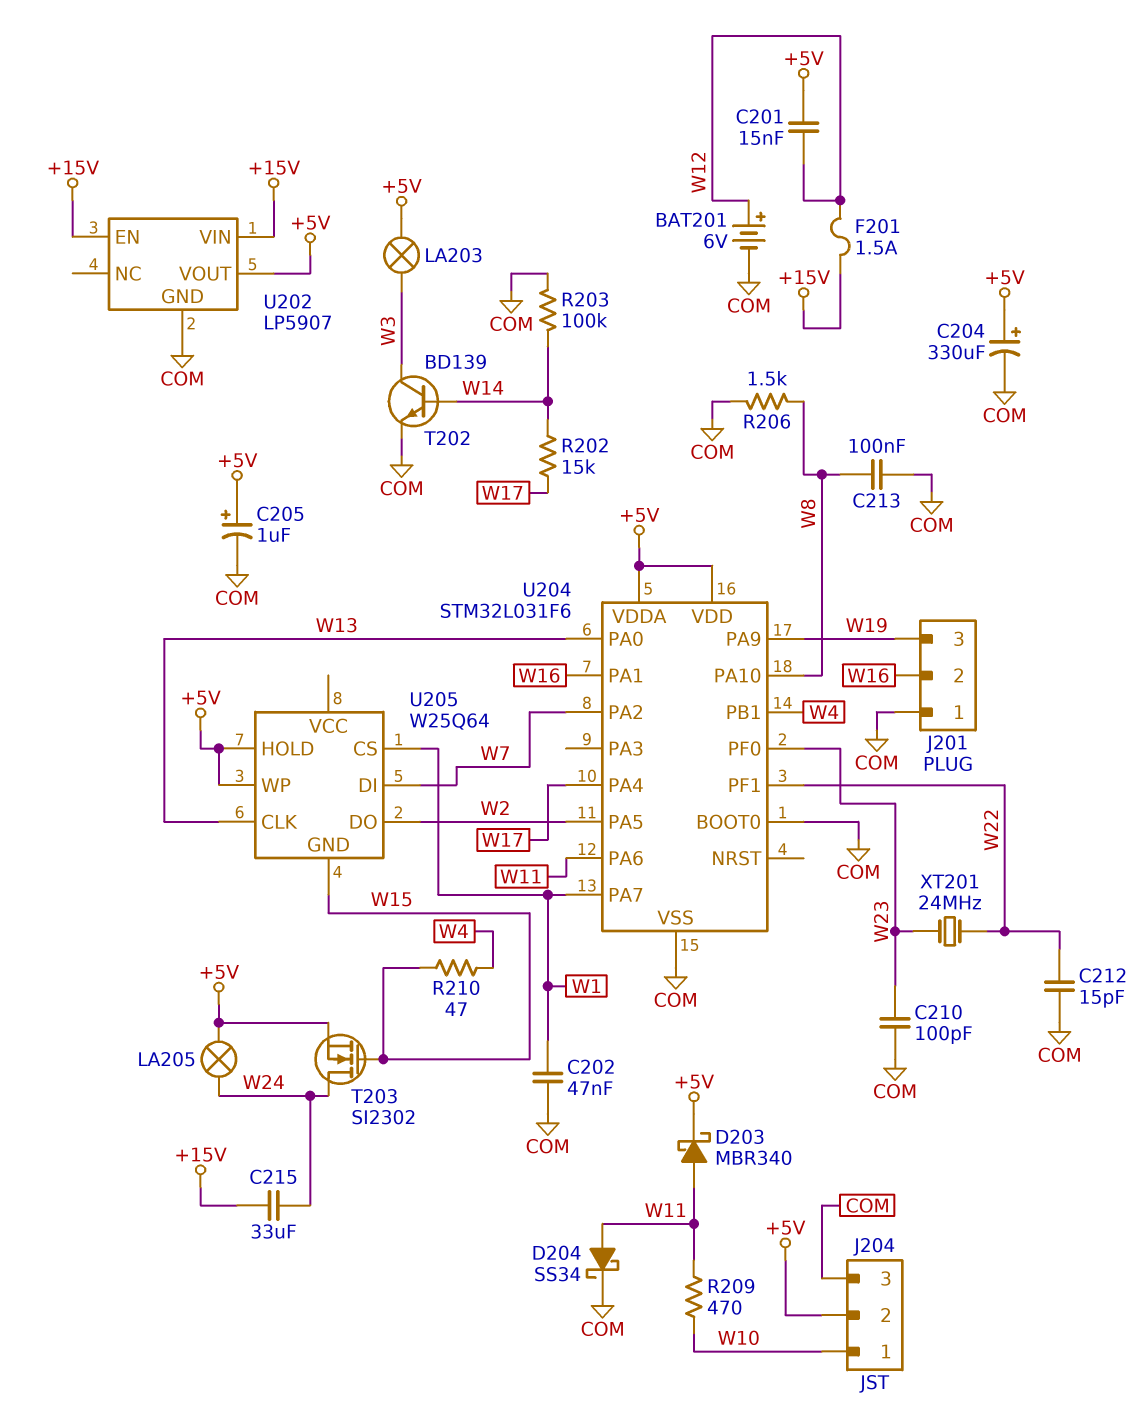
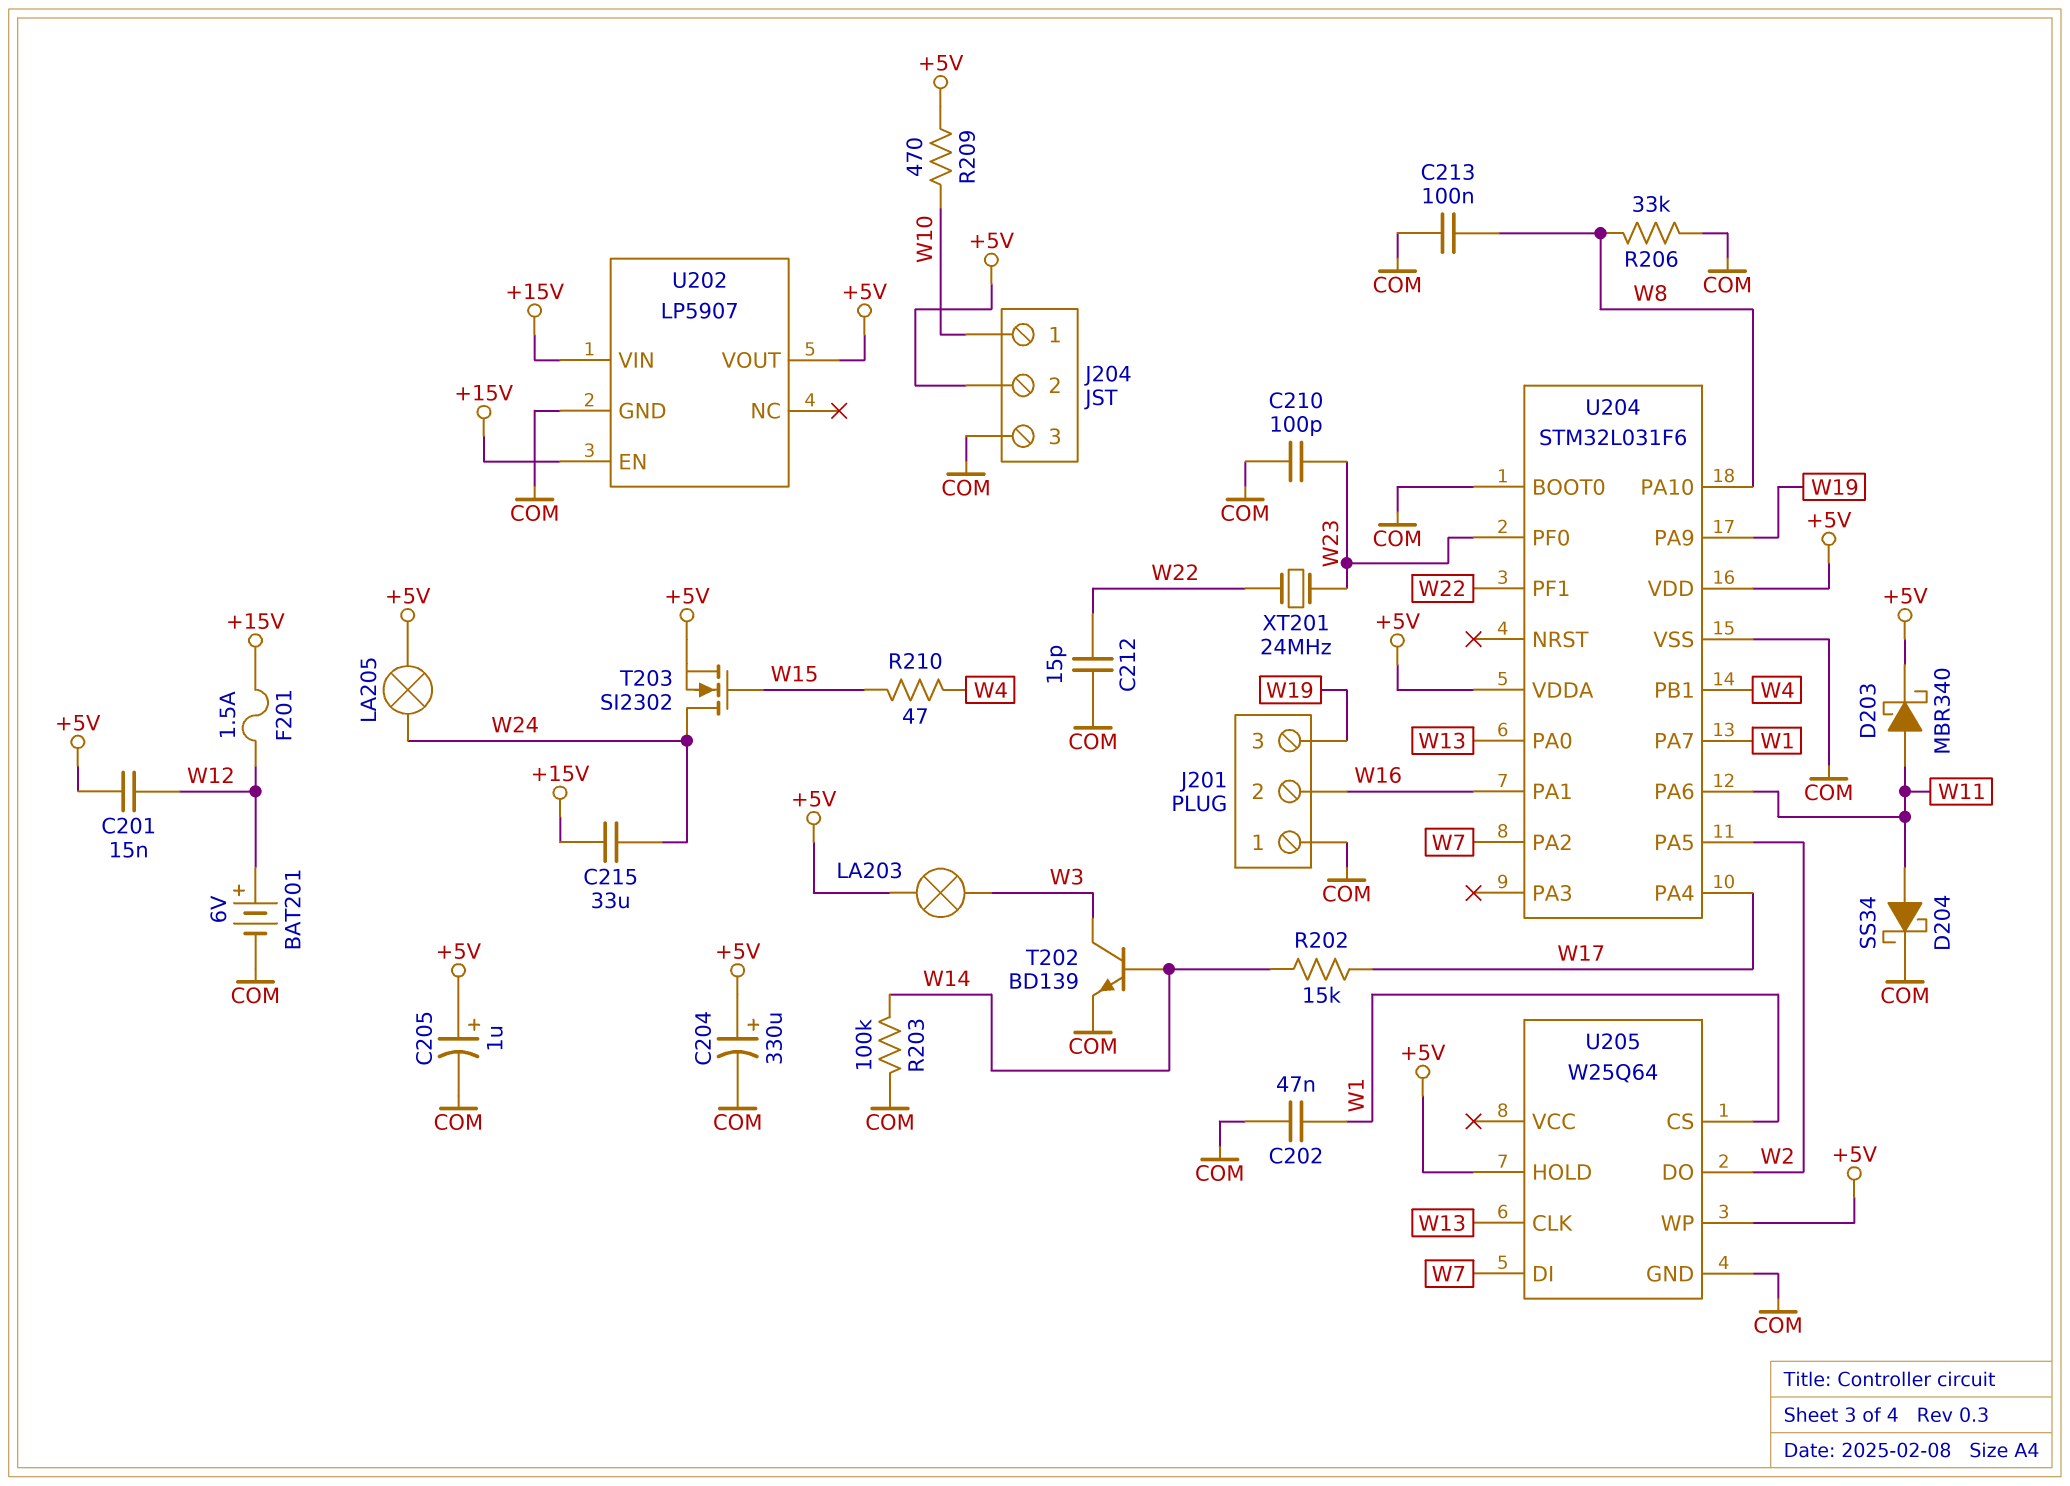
R206: 1.5k (COM, W8) -> 33k (COM, W8)
R209: 470 (W10, W11) -> 470 (+5V, W10)
U205 pin GND: W15 -> COM

